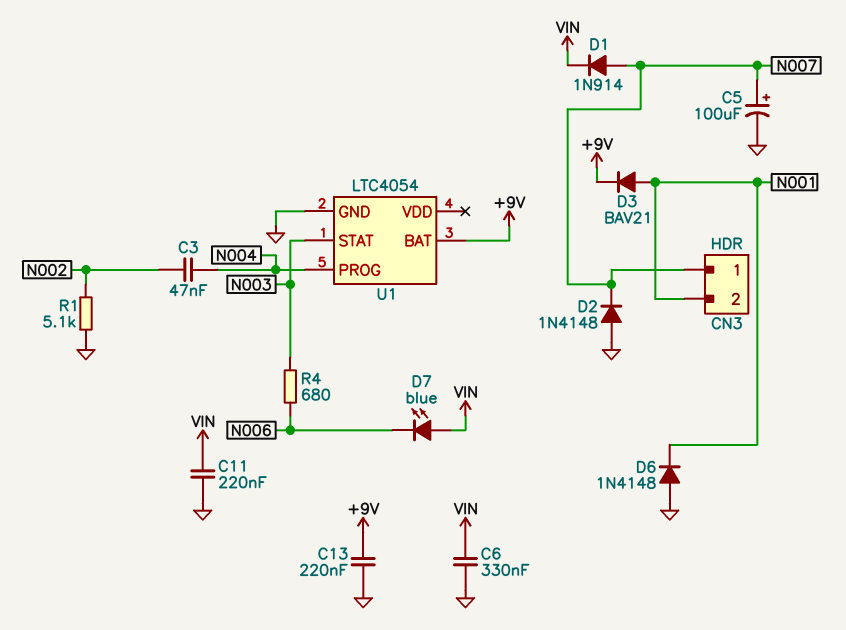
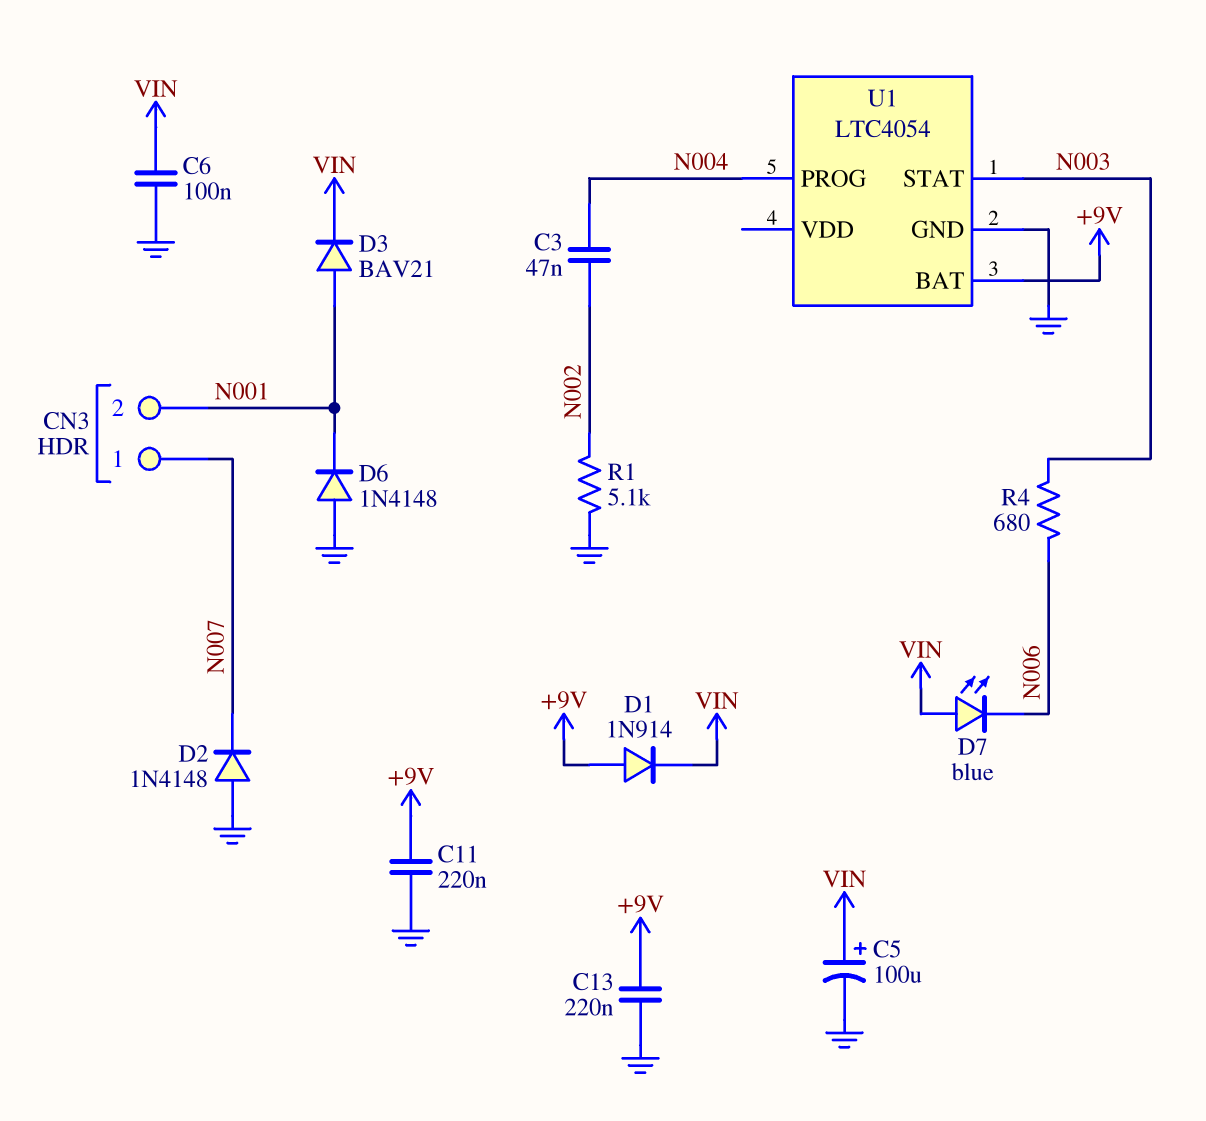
C5: 100uF (plus N007, minus GND) -> 100uF (plus VIN, minus GND)
C6: 330nF (GND, VIN) -> 100nF (GND, VIN)
C11: 220nF (GND, VIN) -> 220nF (+9V, GND)
D1: diode 1N914 (A N007, K VIN) -> diode 1N914 (A +9V, K VIN)
D3: diode BAV21 (A N001, K +9V) -> diode BAV21 (A N001, K VIN)

